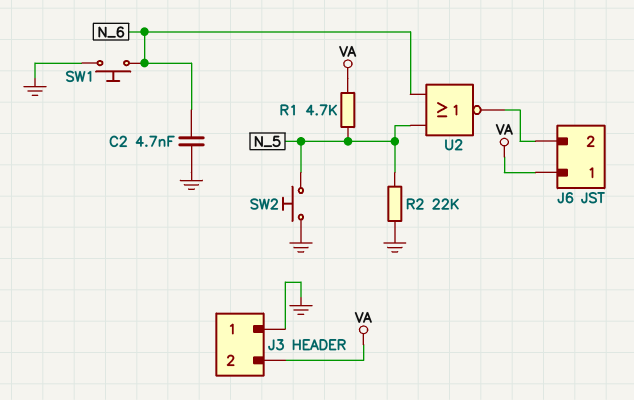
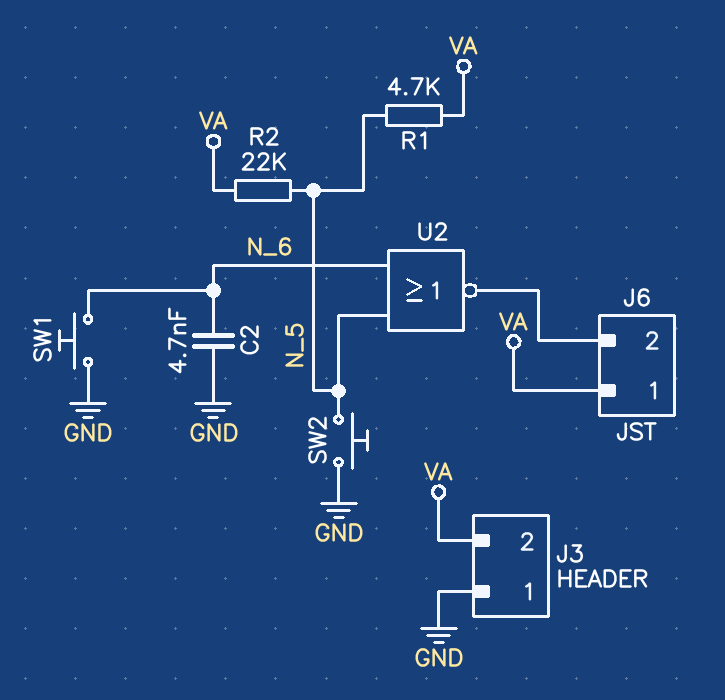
R2: 22k (GND, N_5) -> 22k (N_5, VA)

